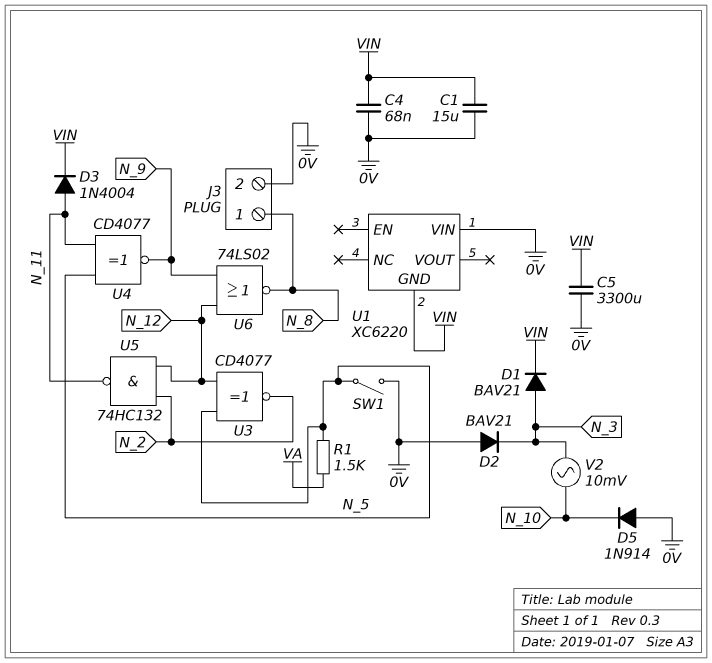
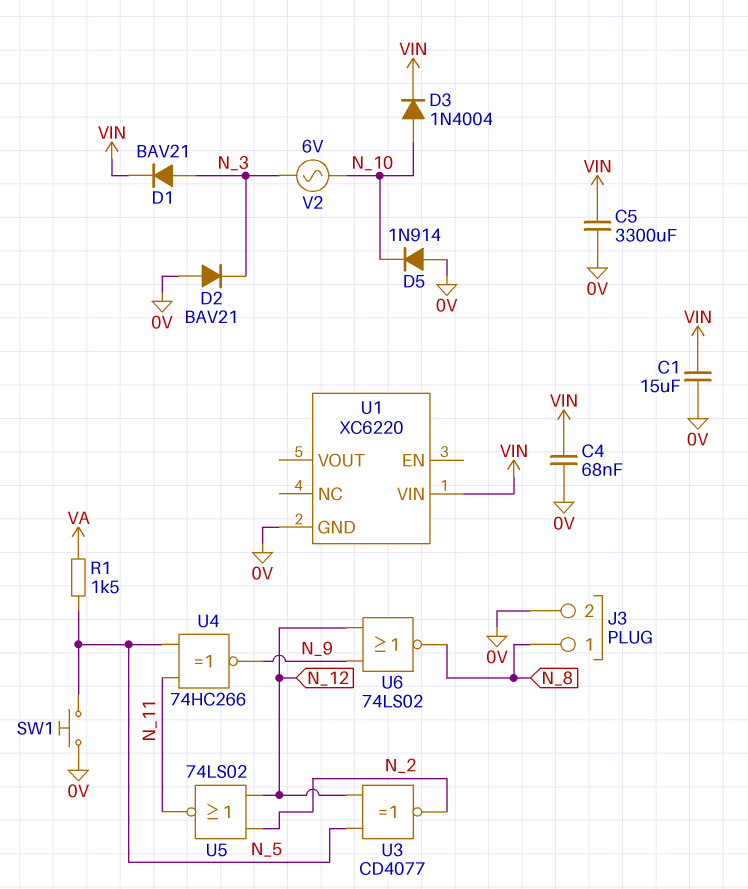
D3: diode 1N4004 (A N_11, K VIN) -> diode 1N4004 (A N_10, K VIN)
SW1: switch (0V, N_5) -> button (0V, N_5)
U1 pin GND: VIN -> 0V
U1 pin VIN: 0V -> VIN
U4: XNOR CD4077 (in N_5, in N_11, out N_9) -> XNOR 74HC266 (in N_5, in N_11, out N_9)
U5: NAND 74HC132 (in N_2, in N_12, out N_11) -> NOR 74LS02 (in N_2, in N_12, out N_11)
V2: AC 10mV (N_3, N_10) -> AC 6V (N_3, N_10)

